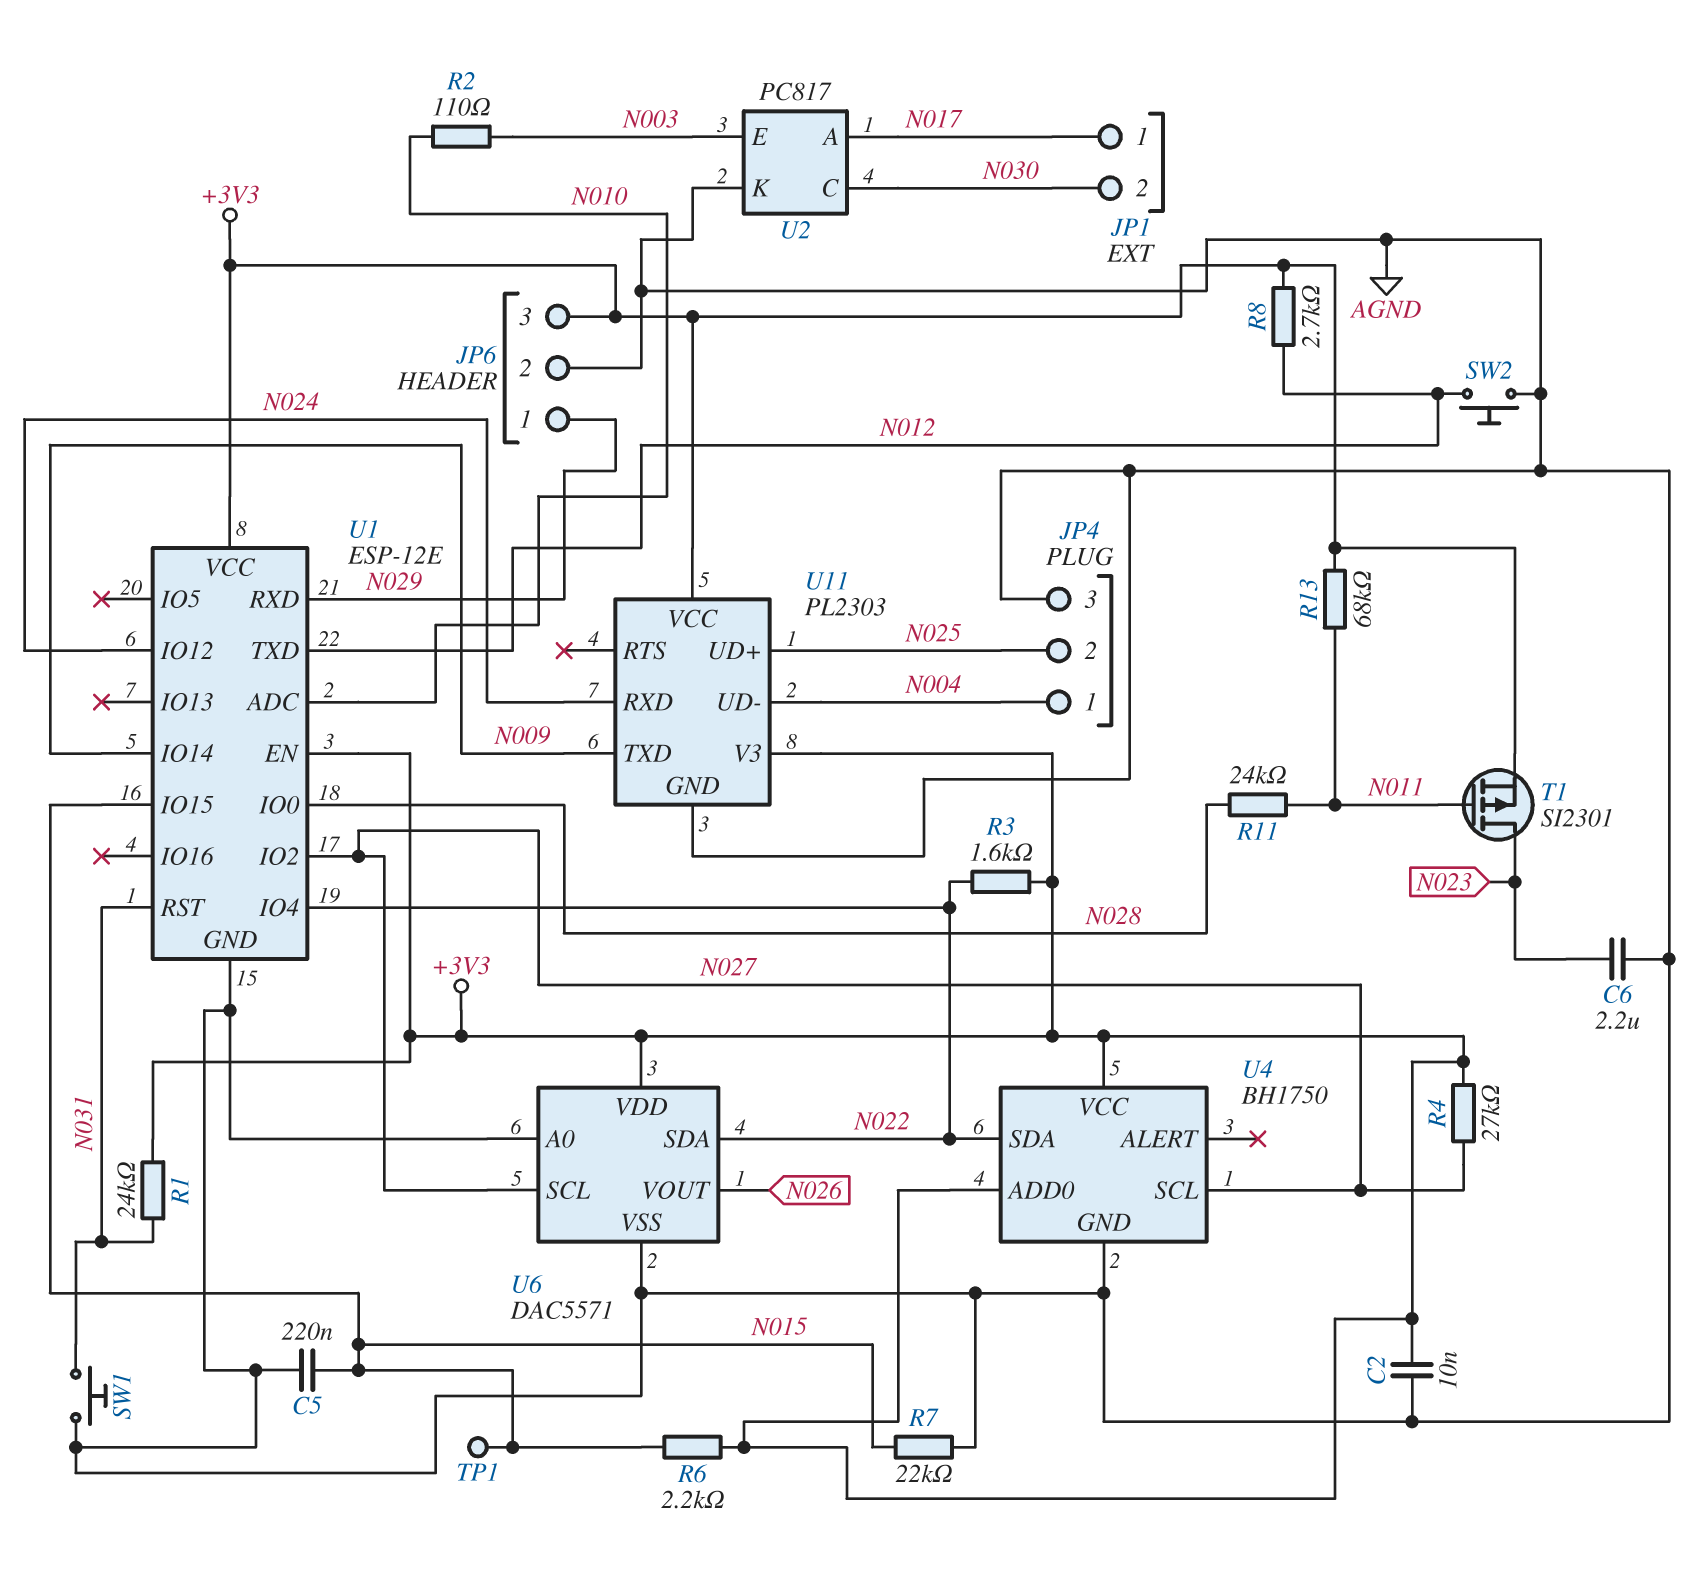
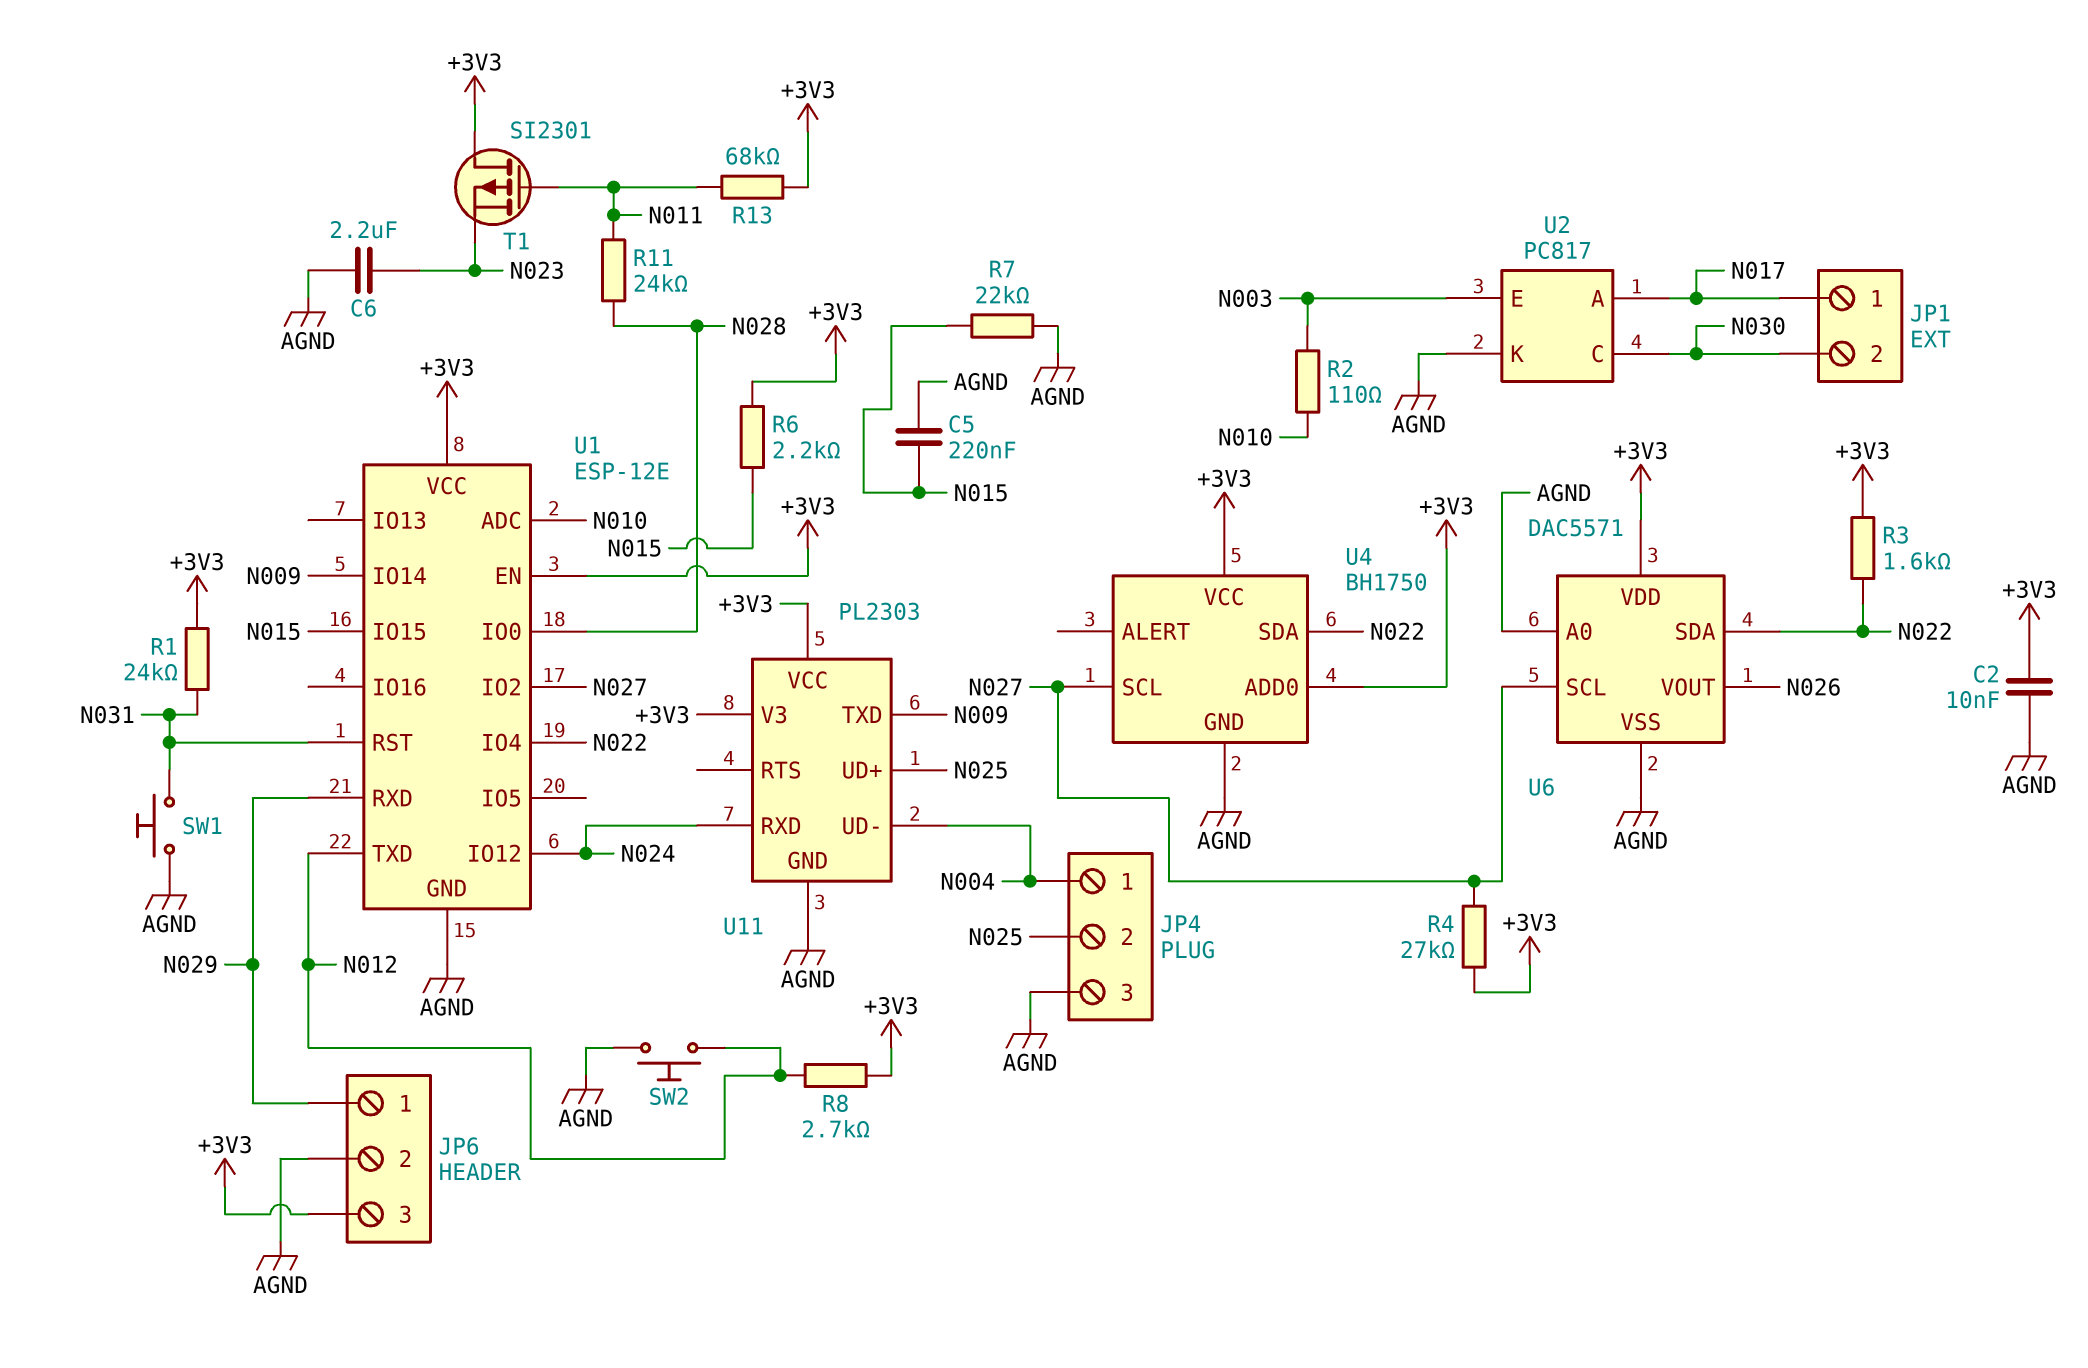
T1: PMOS SI2301 (G N011, D N023, S +3V3) -> PMOS SI2301 (G N011, D +3V3, S N023)
TP1: test point (N015) -> none

